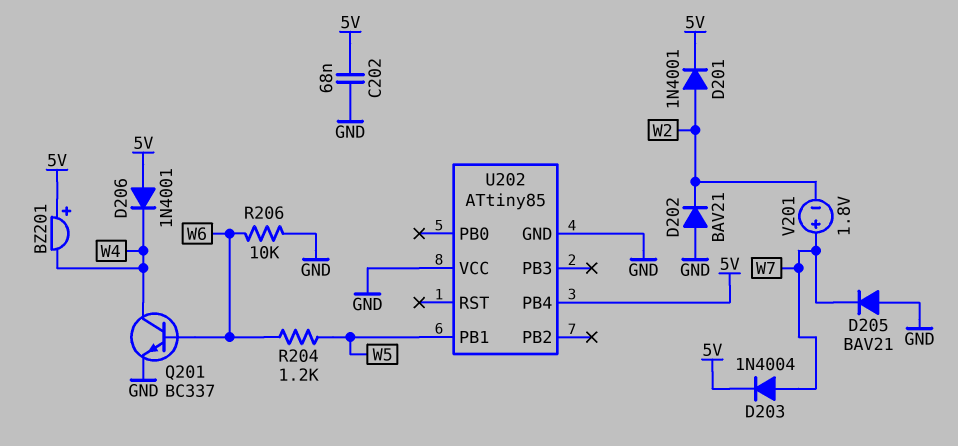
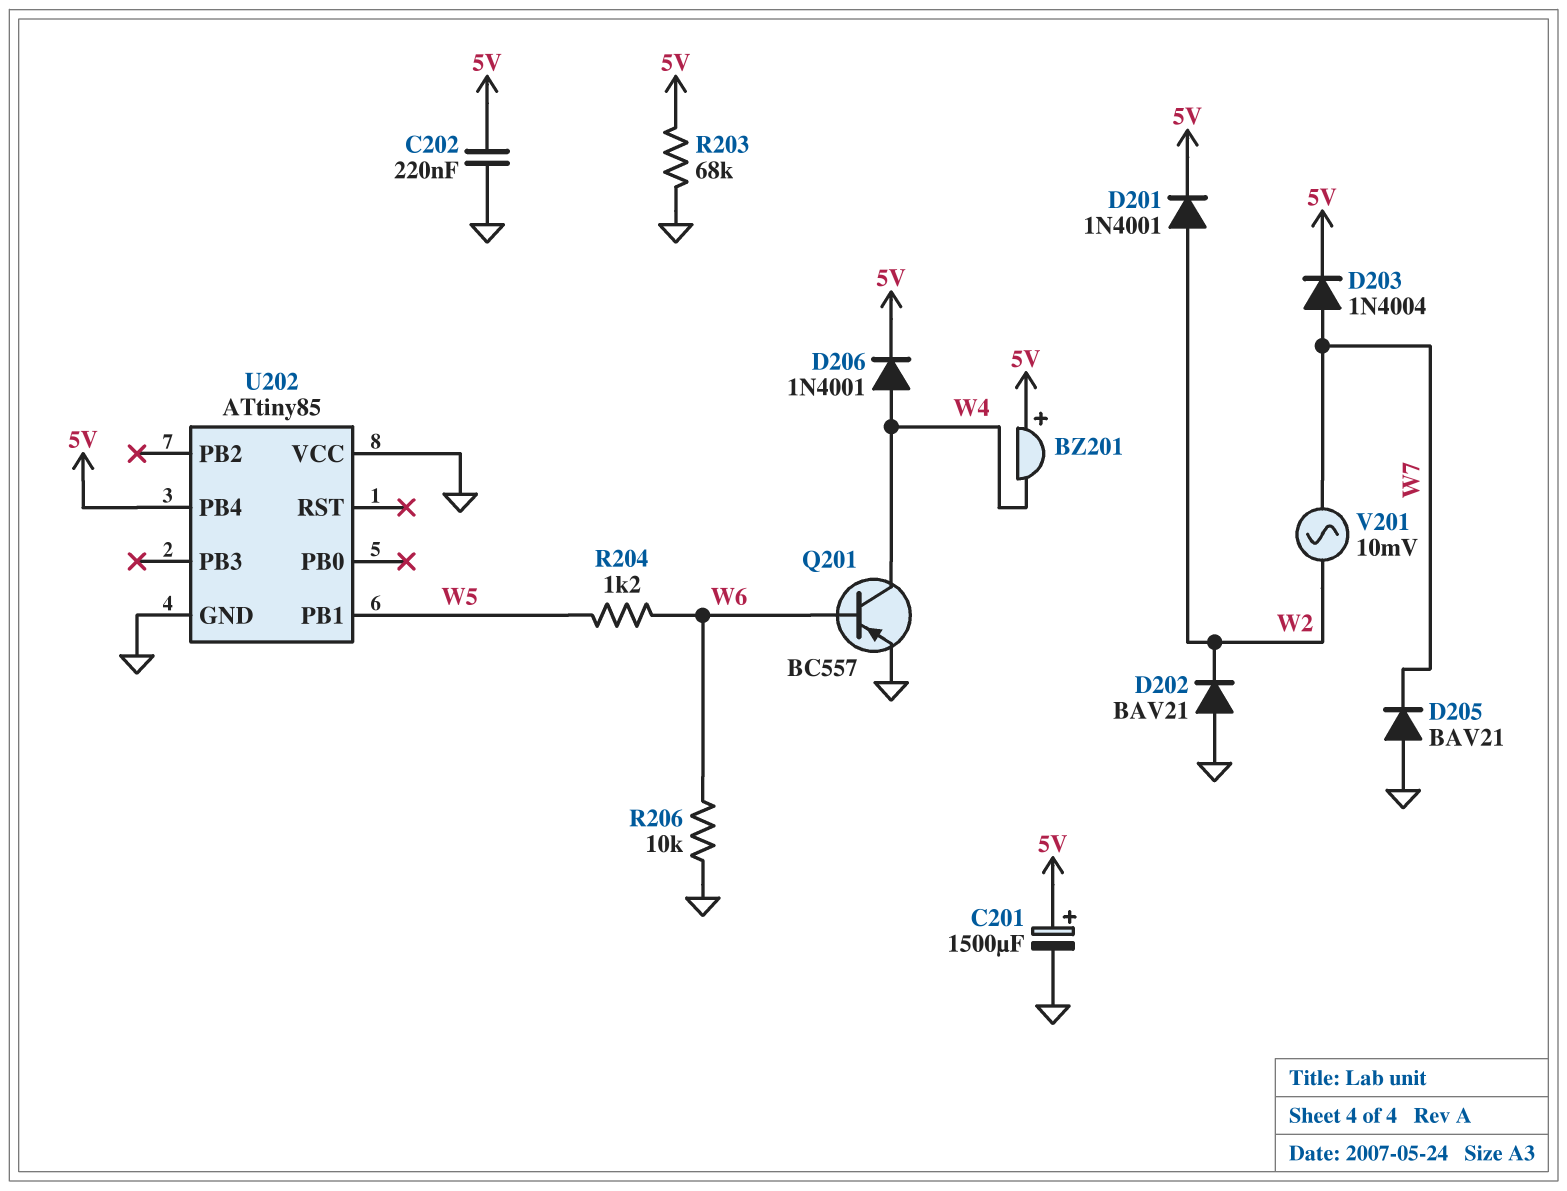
C201: none -> 1500uF (plus 5V, minus GND)
C202: 68nF (5V, GND) -> 220nF (5V, GND)
D206: diode 1N4001 (A 5V, K W4) -> diode 1N4001 (A W4, K 5V)
Q201: NPN BC337 (B W6, C W4, E GND) -> PNP BC557 (B W6, C W4, E GND)
R203: none -> 68k (5V, GND)
V201: 1.8V (plus W7, minus W2) -> AC 10mV (W2, W7)

